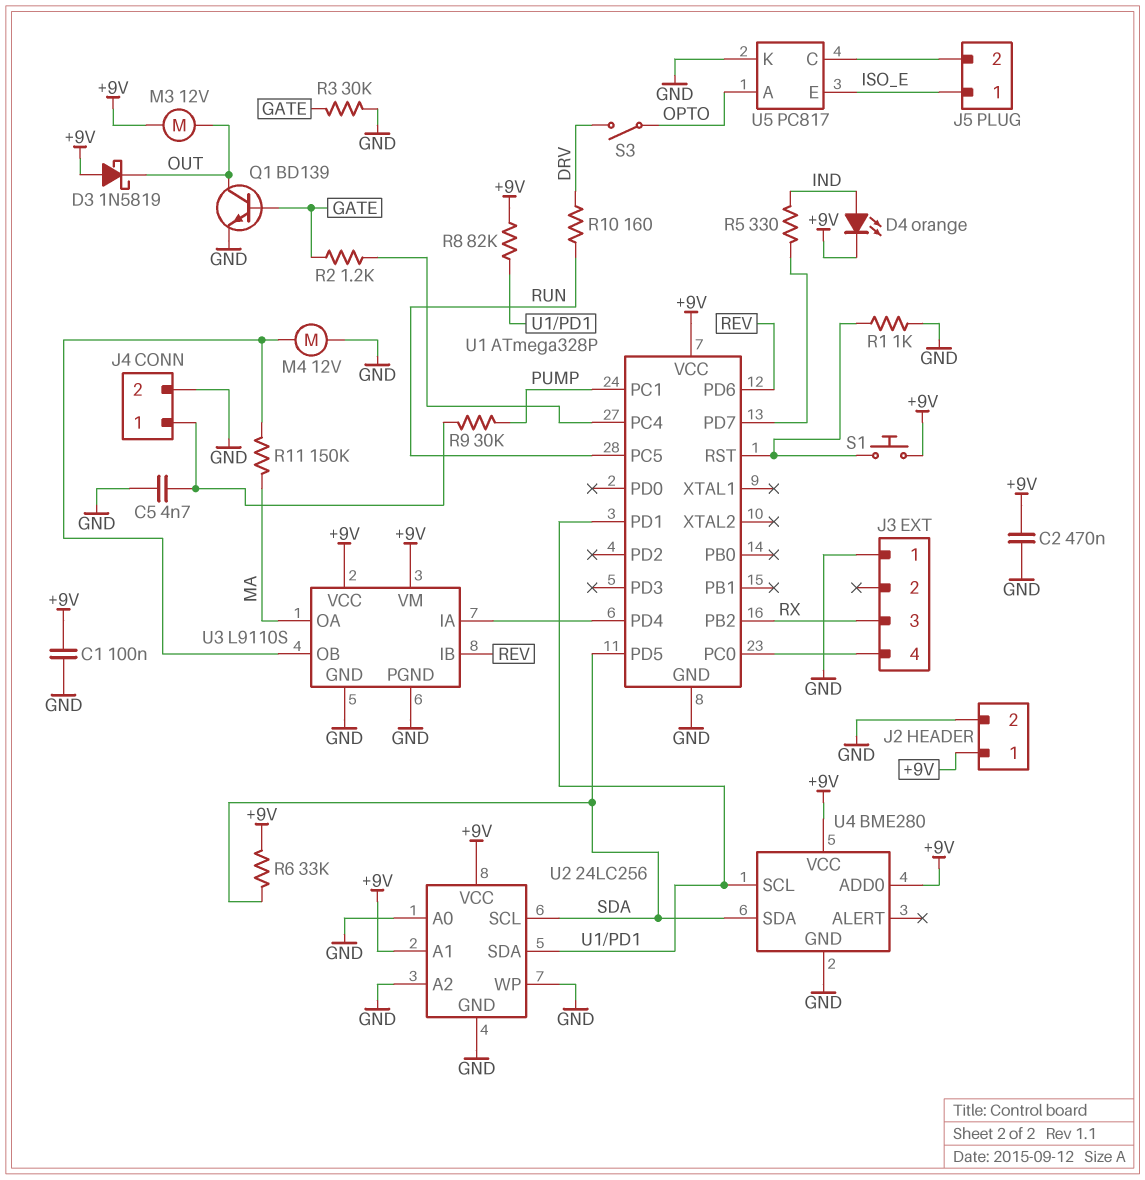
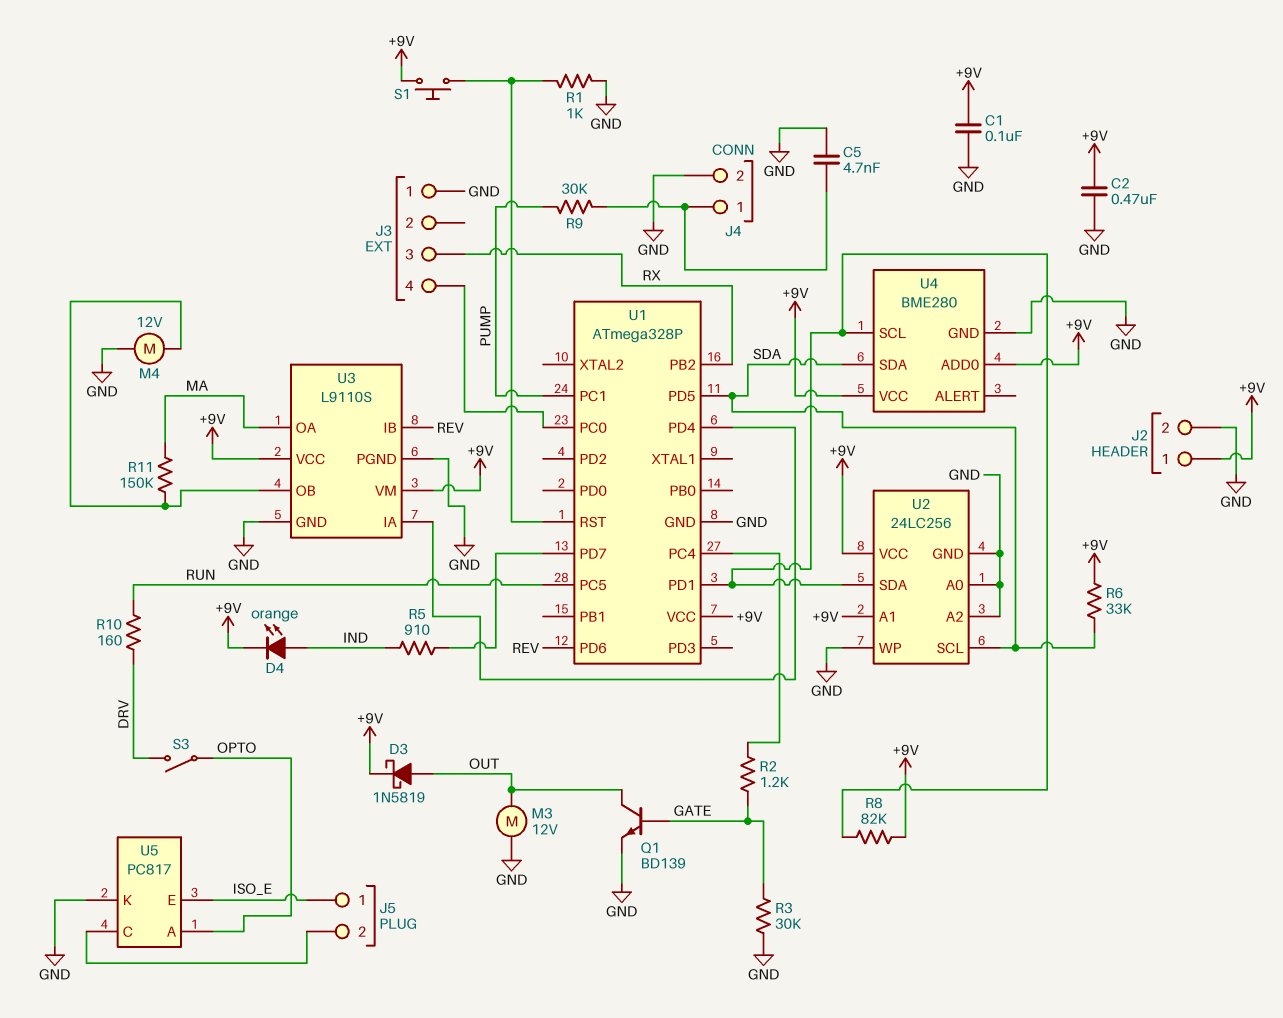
D3: schottky 1N5819 (A +9V, K OUT) -> schottky 1N5819 (A OUT, K +9V)
M3: motor 12V (+9V, OUT) -> motor 12V (GND, OUT)
R5: 330 (IND, U1/PD7) -> 910 (IND, U1/PD7)

